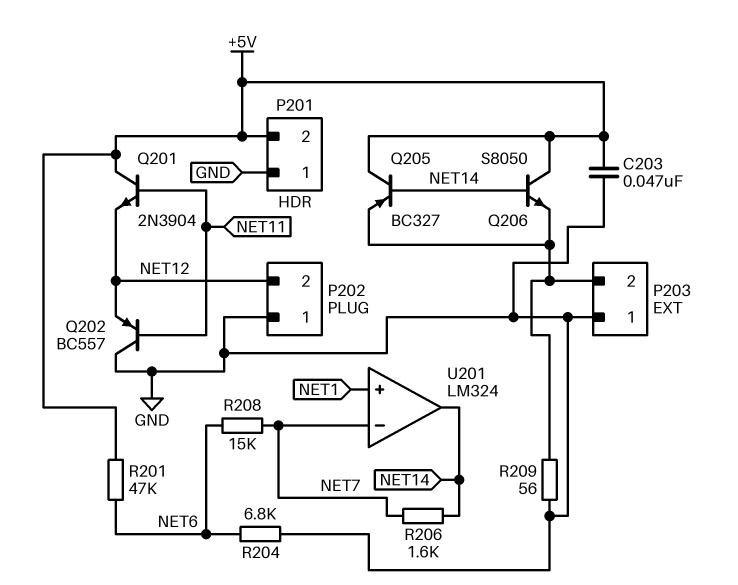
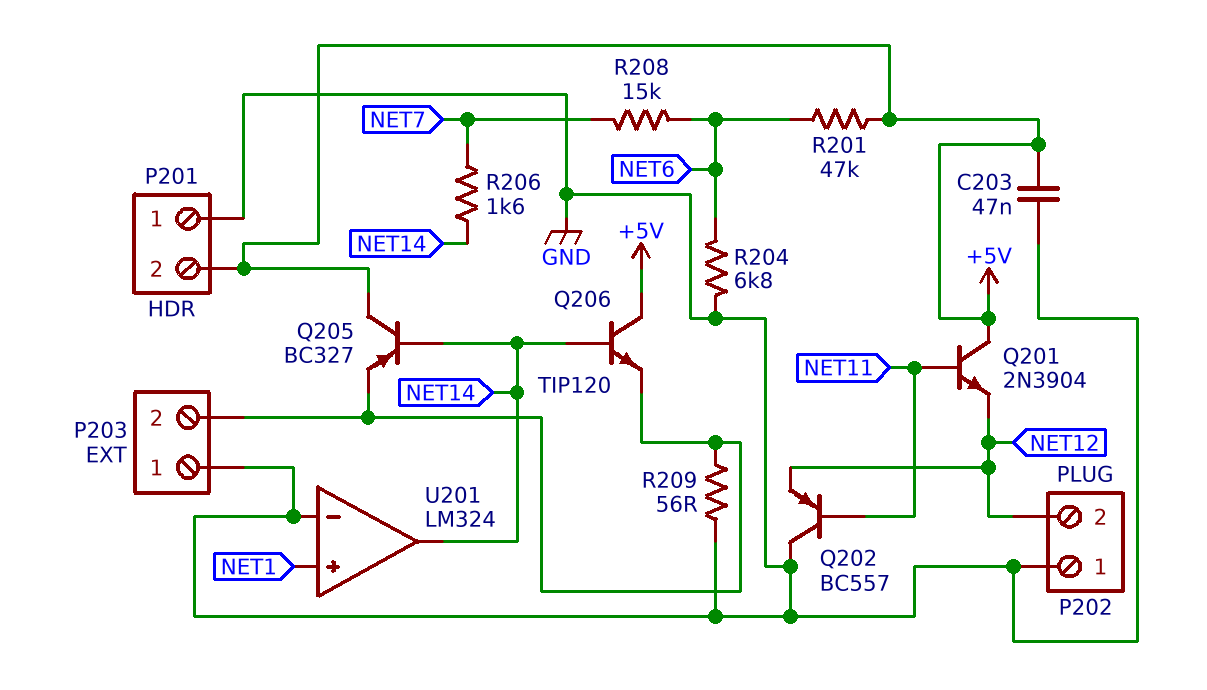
Q206: NPN S8050 (B NET14, C +5V, E P203/2) -> NPN TIP120 (B NET14, C +5V, E P203/2)
U201 pin in-: NET7 -> GND

